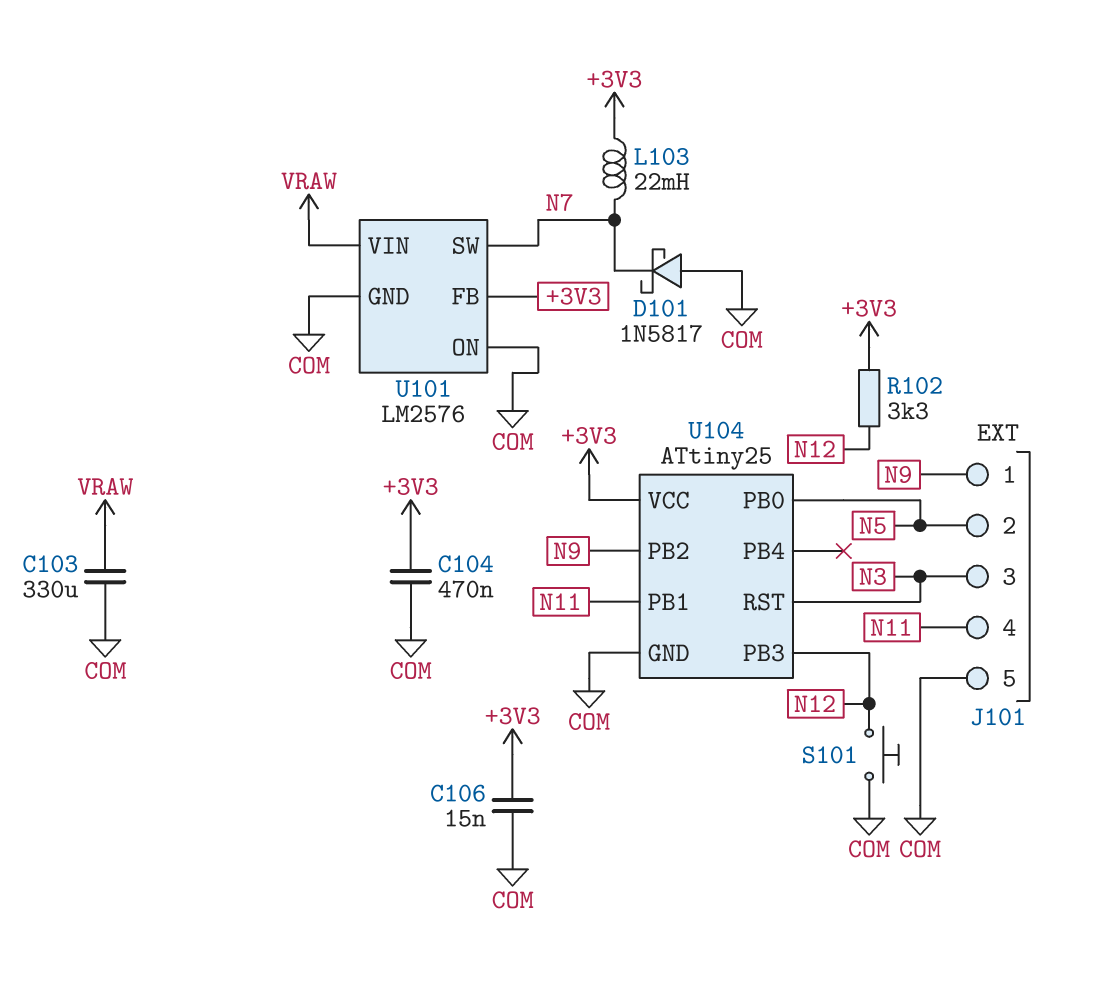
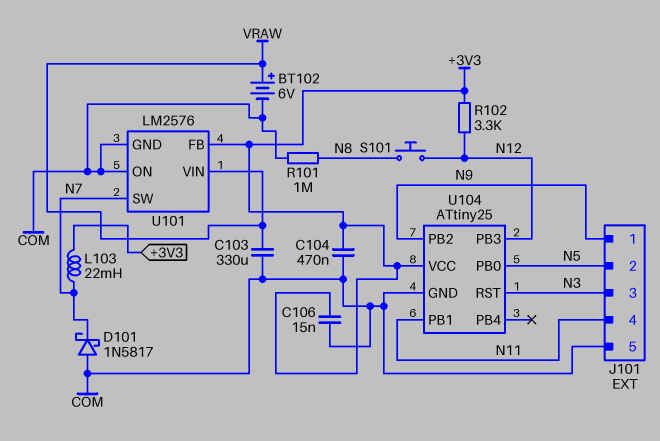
BT102: none -> 6V (plus VRAW, minus COM)
R101: none -> 1M (COM, N8)
S101: button (COM, N12) -> button (N8, N12)

